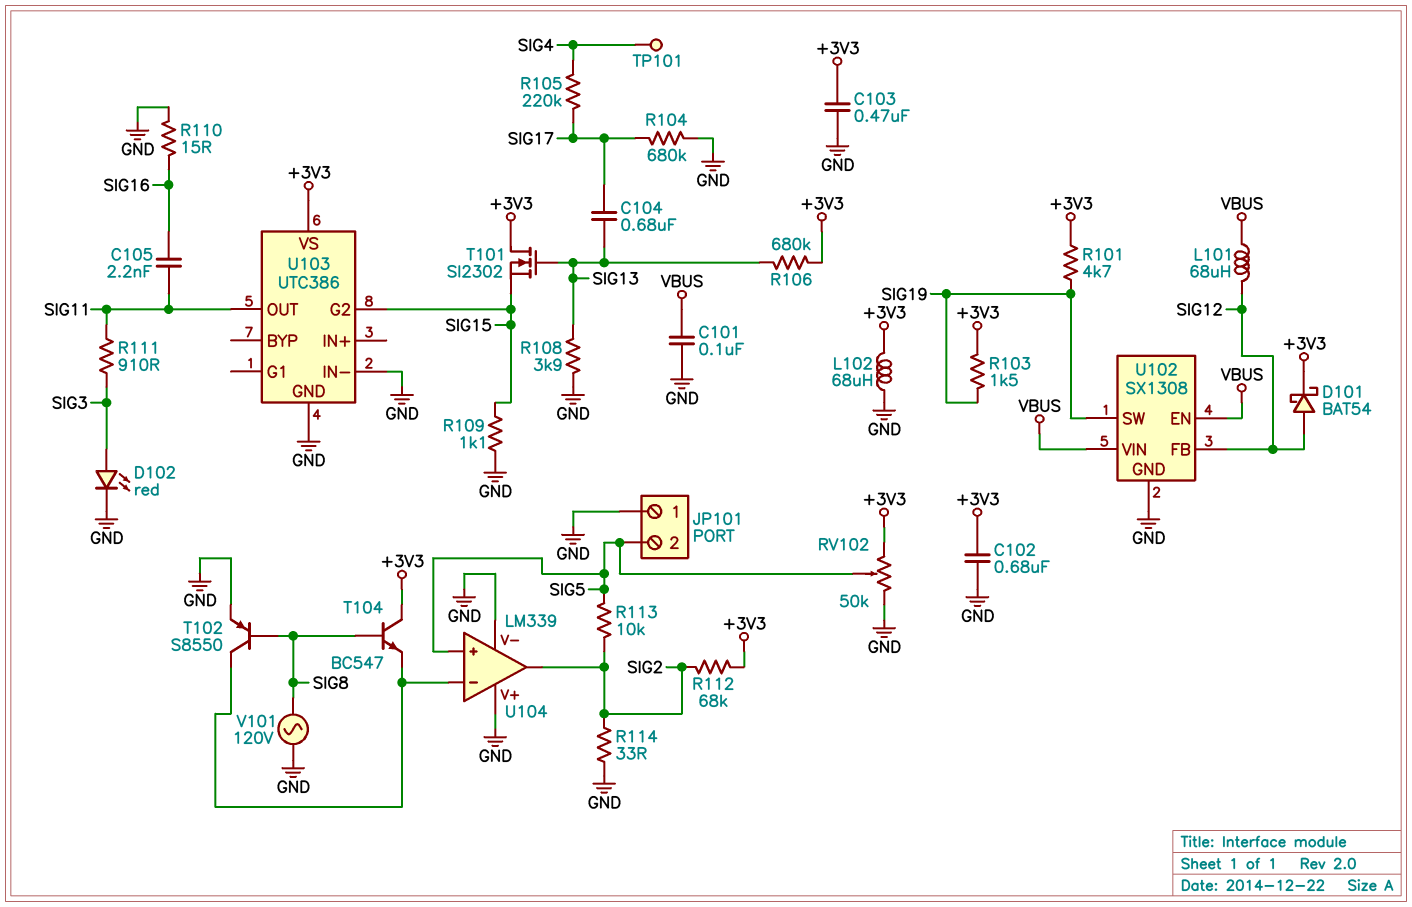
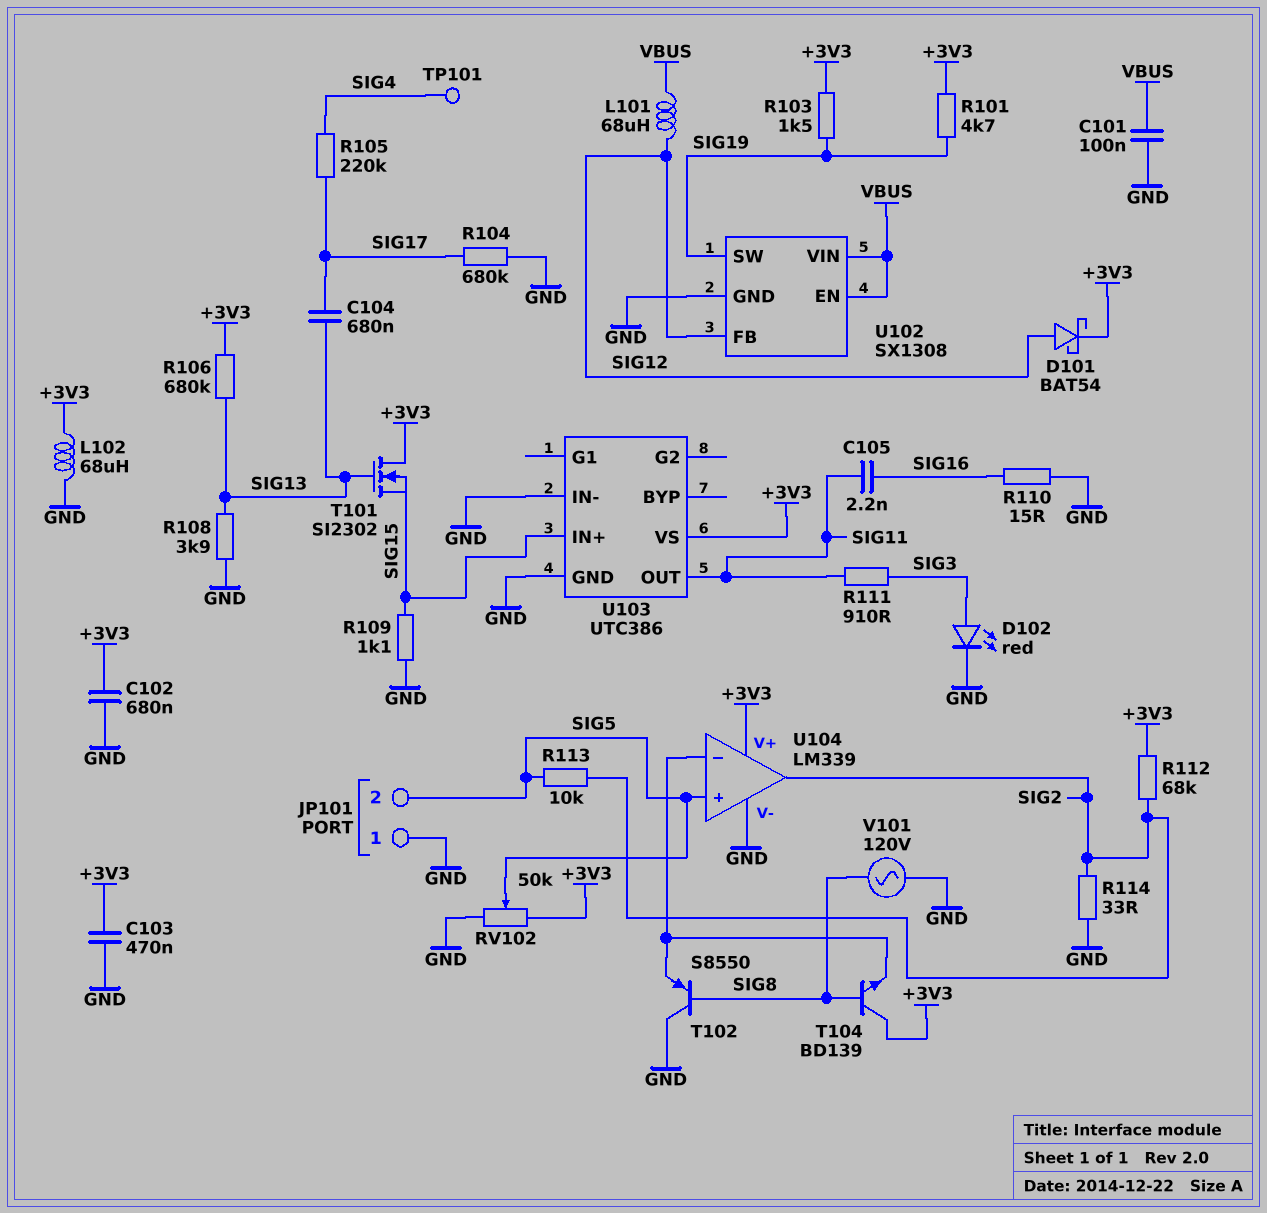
T102: PNP S8550 (B SIG8, C U104/in-, E GND) -> PNP S8550 (B SIG8, C GND, E U104/in-)
T104: NPN BC547 (B SIG8, C +3V3, E U104/in-) -> NPN BD139 (B SIG8, C +3V3, E U104/in-)
U103 pin G2: SIG15 -> none
U103 pin IN+: none -> SIG15
U104 pin V+: GND -> +3V3

